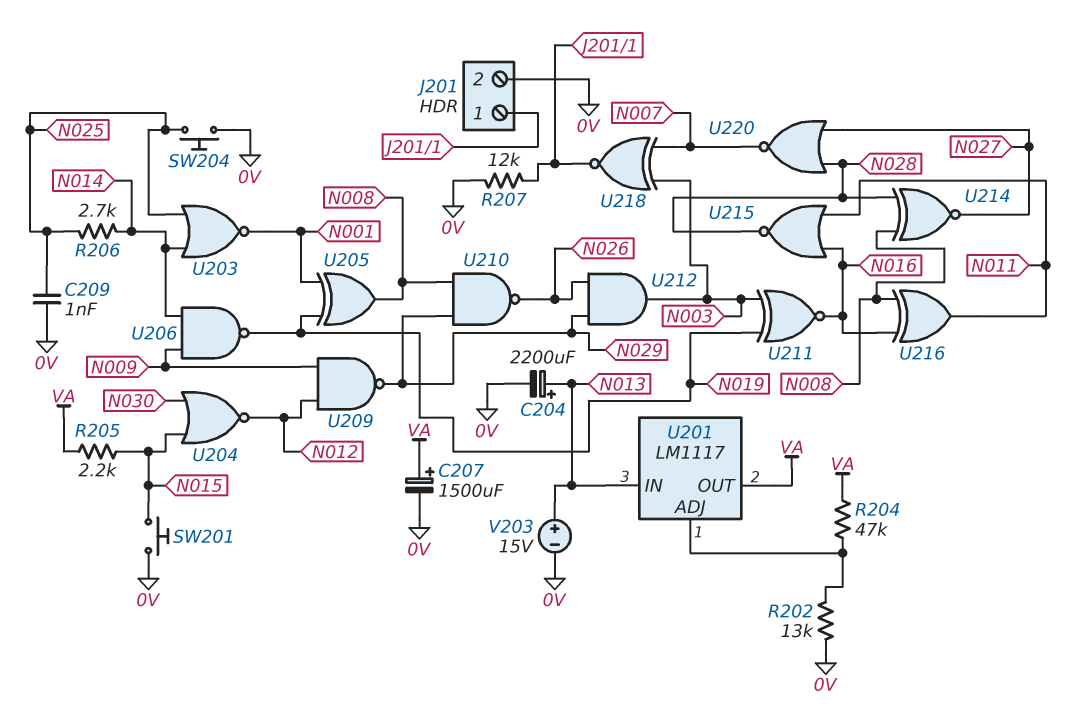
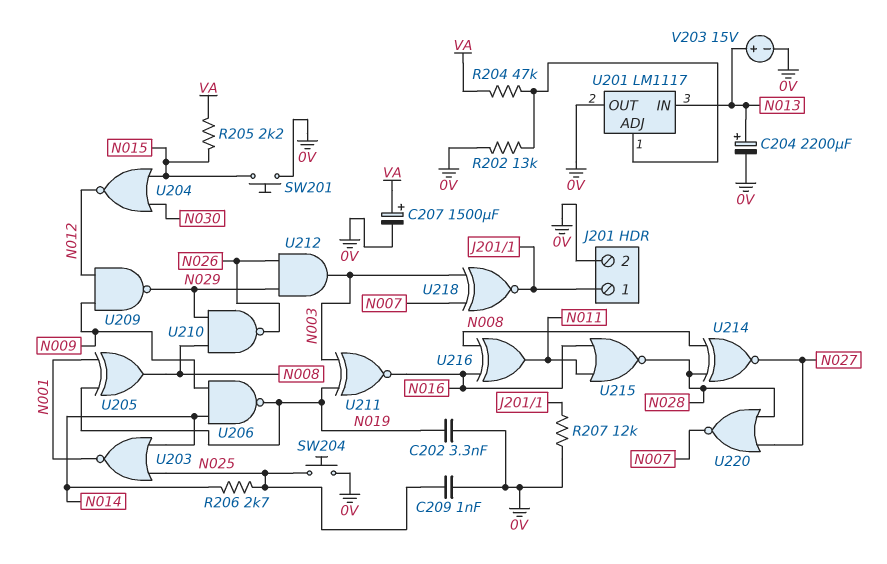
C202: none -> 3.3nF (0V, N019)
U201 pin OUT: VA -> 0V

